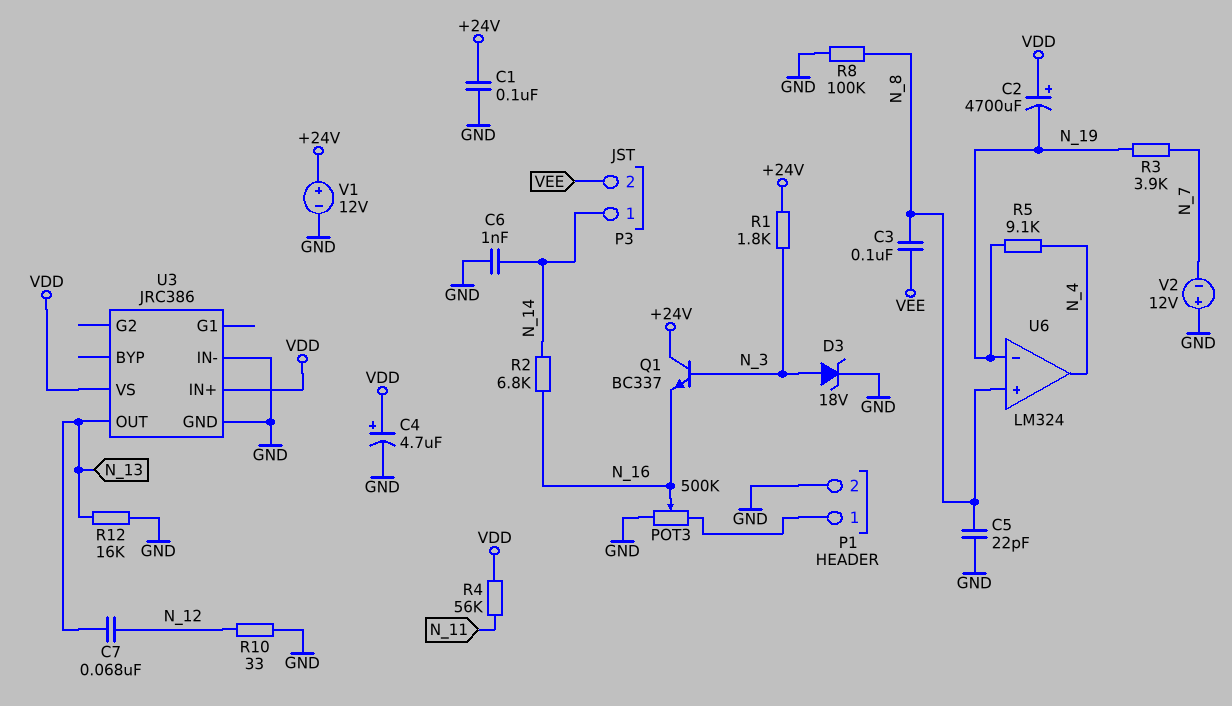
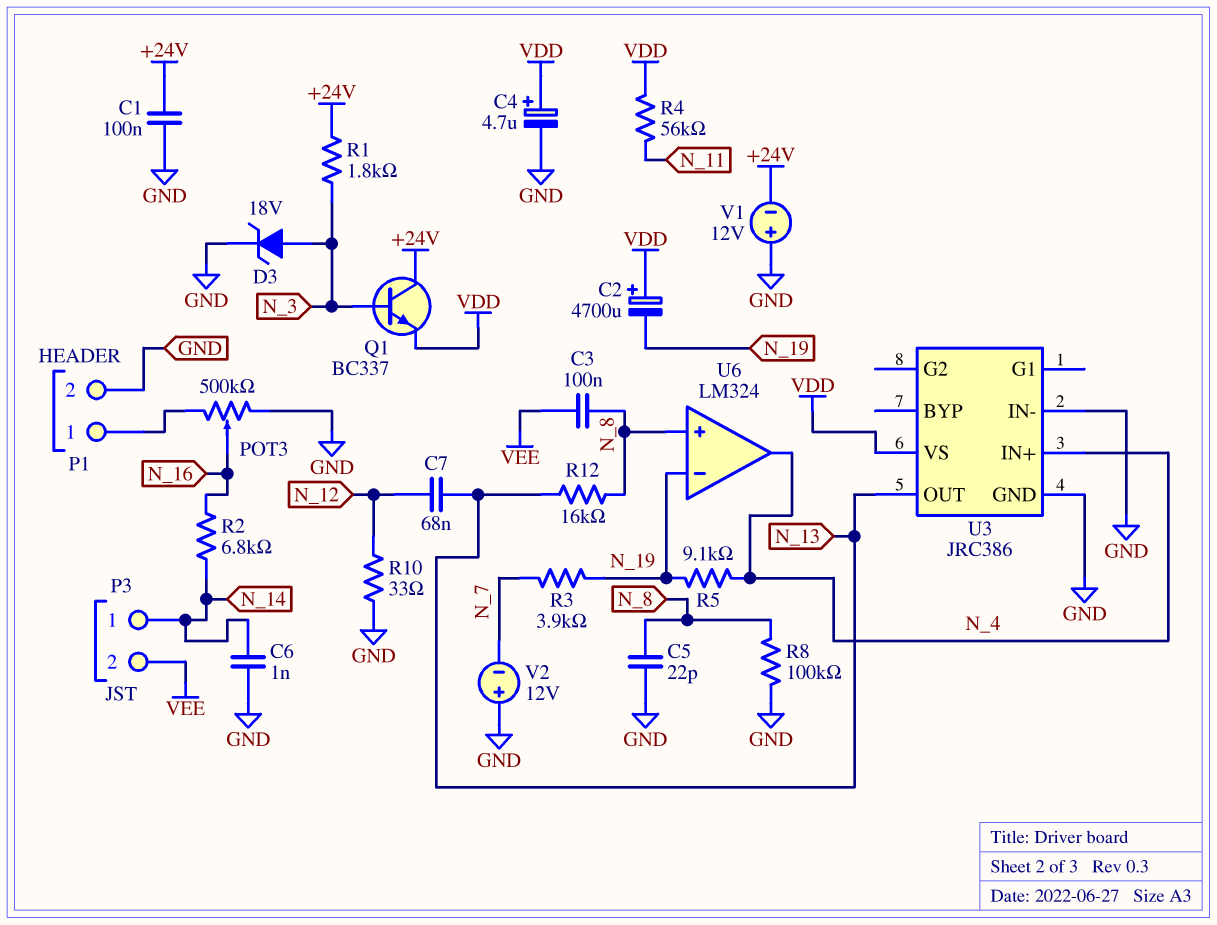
Q1: NPN BC337 (B N_3, C +24V, E N_16) -> NPN BC337 (B N_3, C +24V, E VDD)
R12: 16k (GND, N_13) -> 16k (N_8, N_13)
U3 pin IN+: VDD -> N_4
V1: 12V (plus +24V, minus GND) -> 12V (plus GND, minus +24V)

